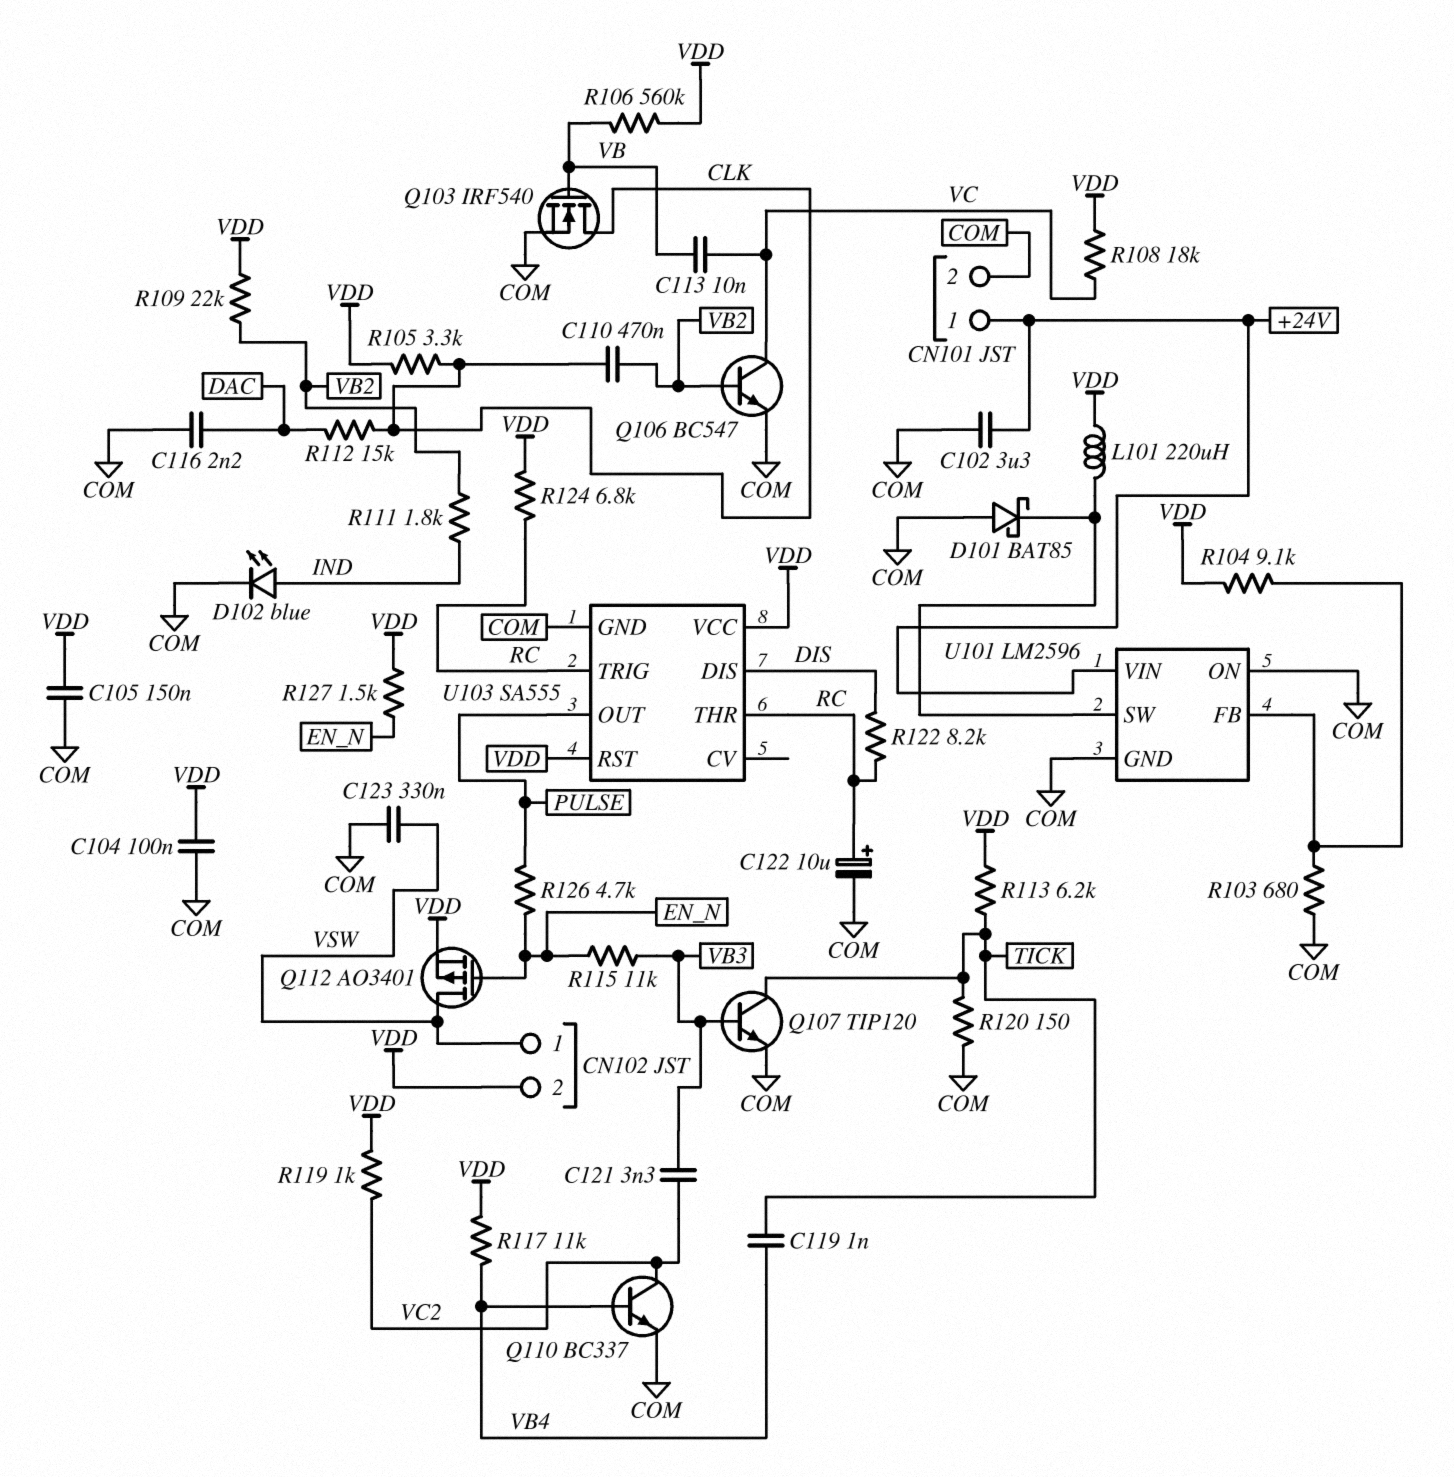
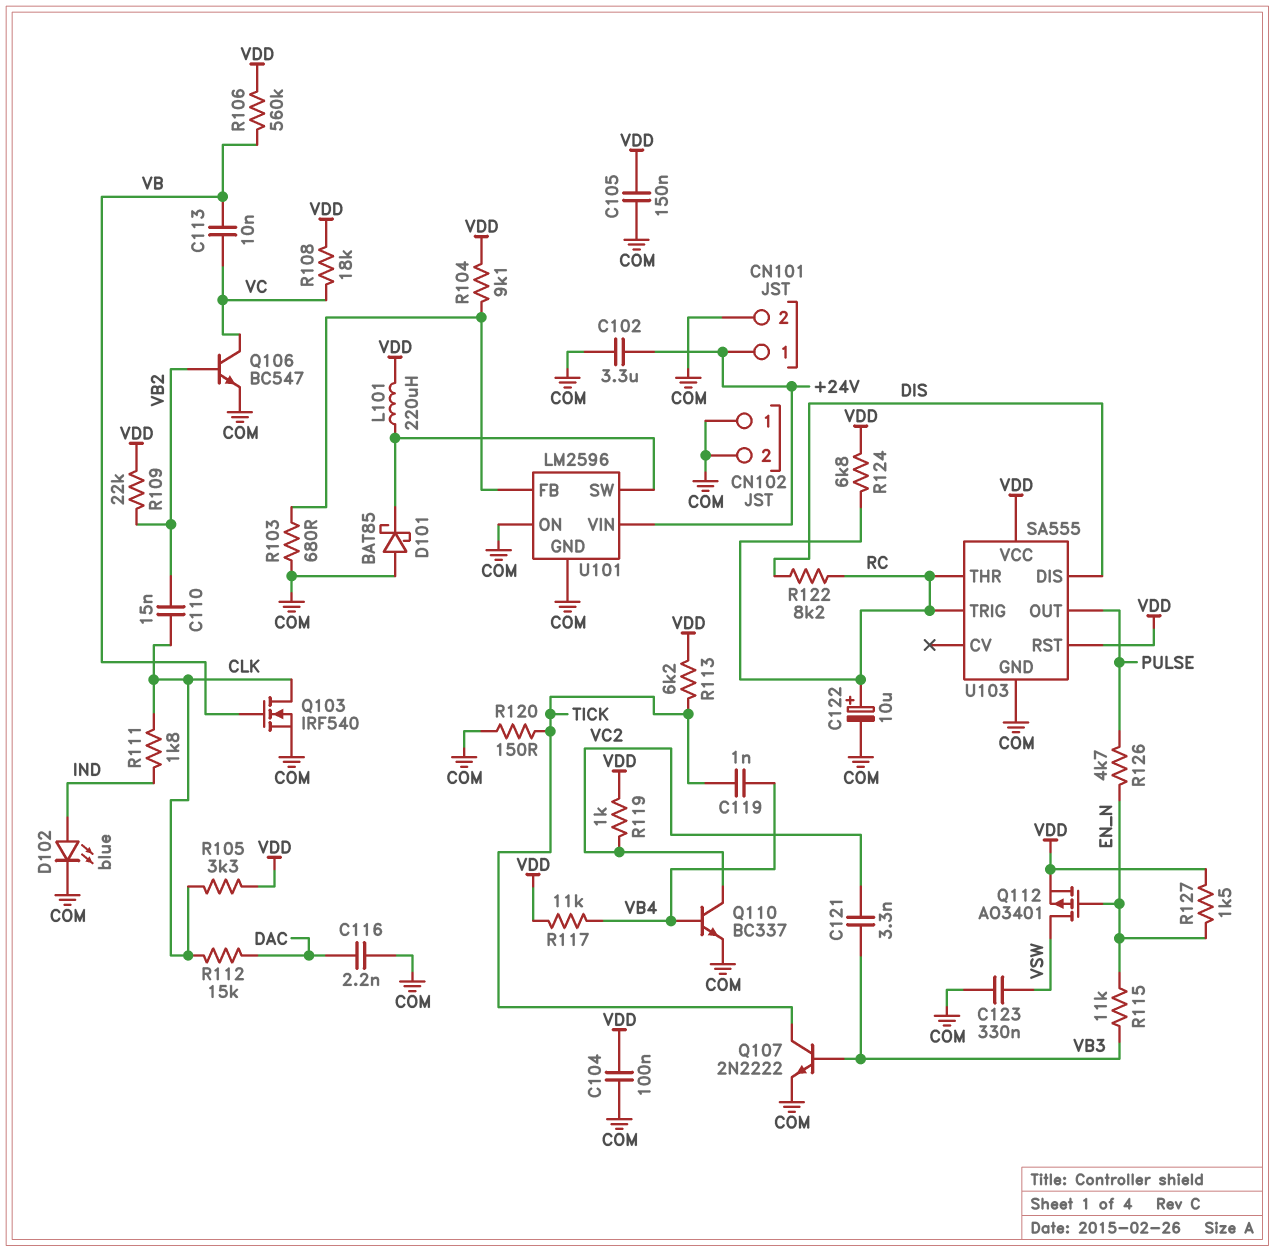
C110: 470nF (CLK, VB2) -> 15nF (CLK, VB2)
CN102 pin 1: VSW -> COM
CN102 pin 2: VDD -> COM
Q107: NPN TIP120 (B VB3, C TICK, E COM) -> NPN 2N2222 (B VB3, C TICK, E COM)
R111: 1.8k (IND, VB2) -> 1.8k (CLK, IND)

